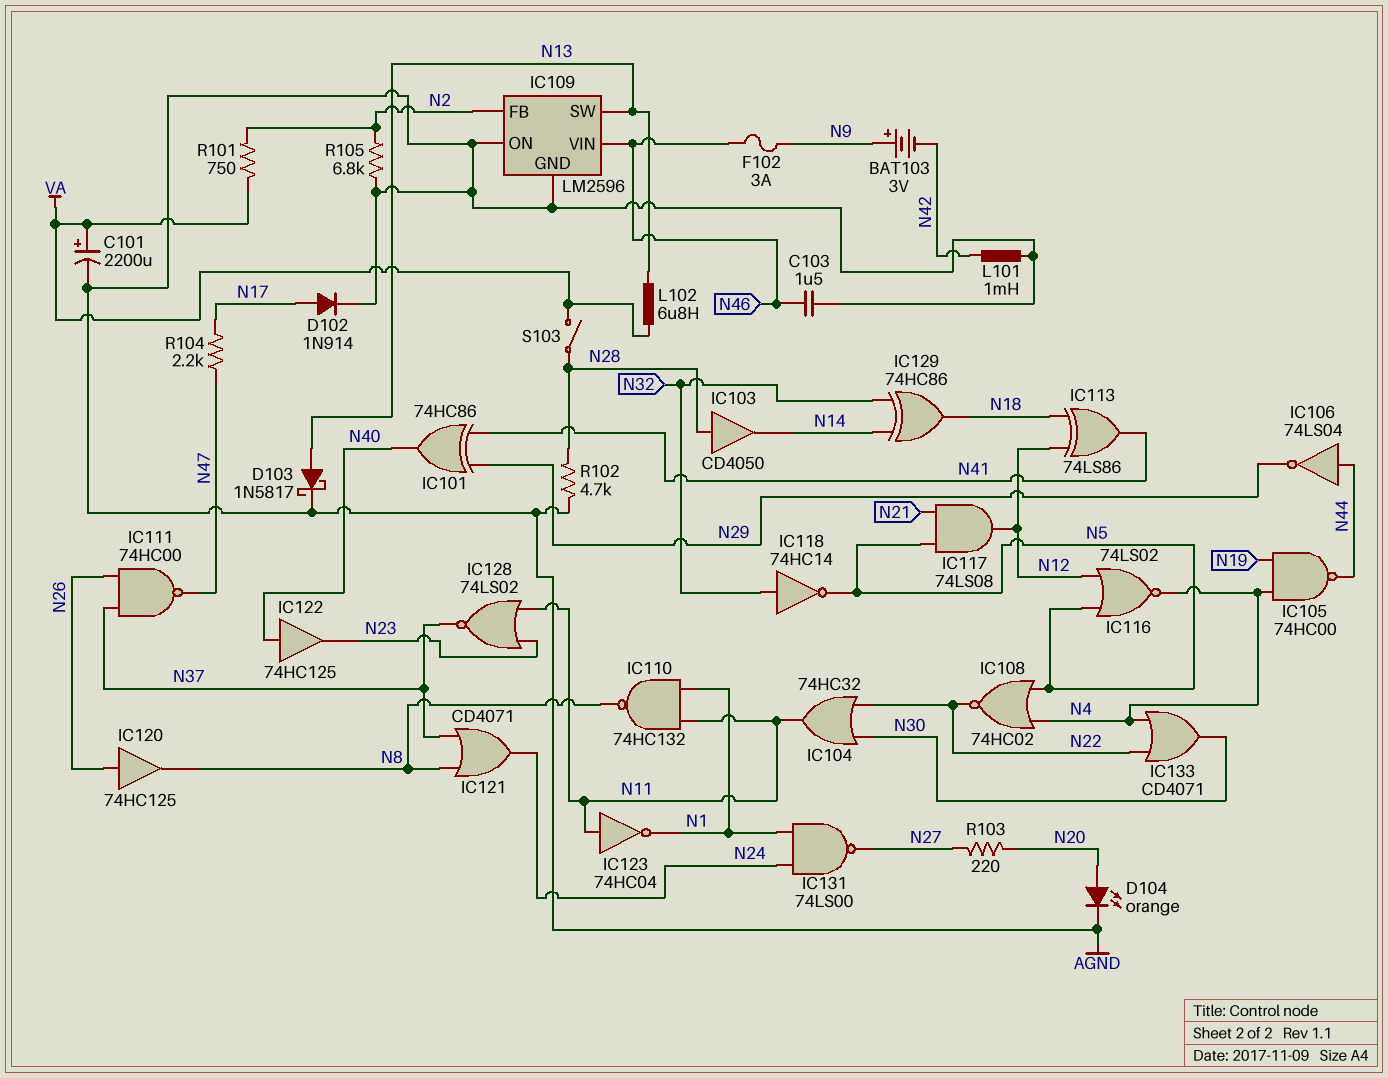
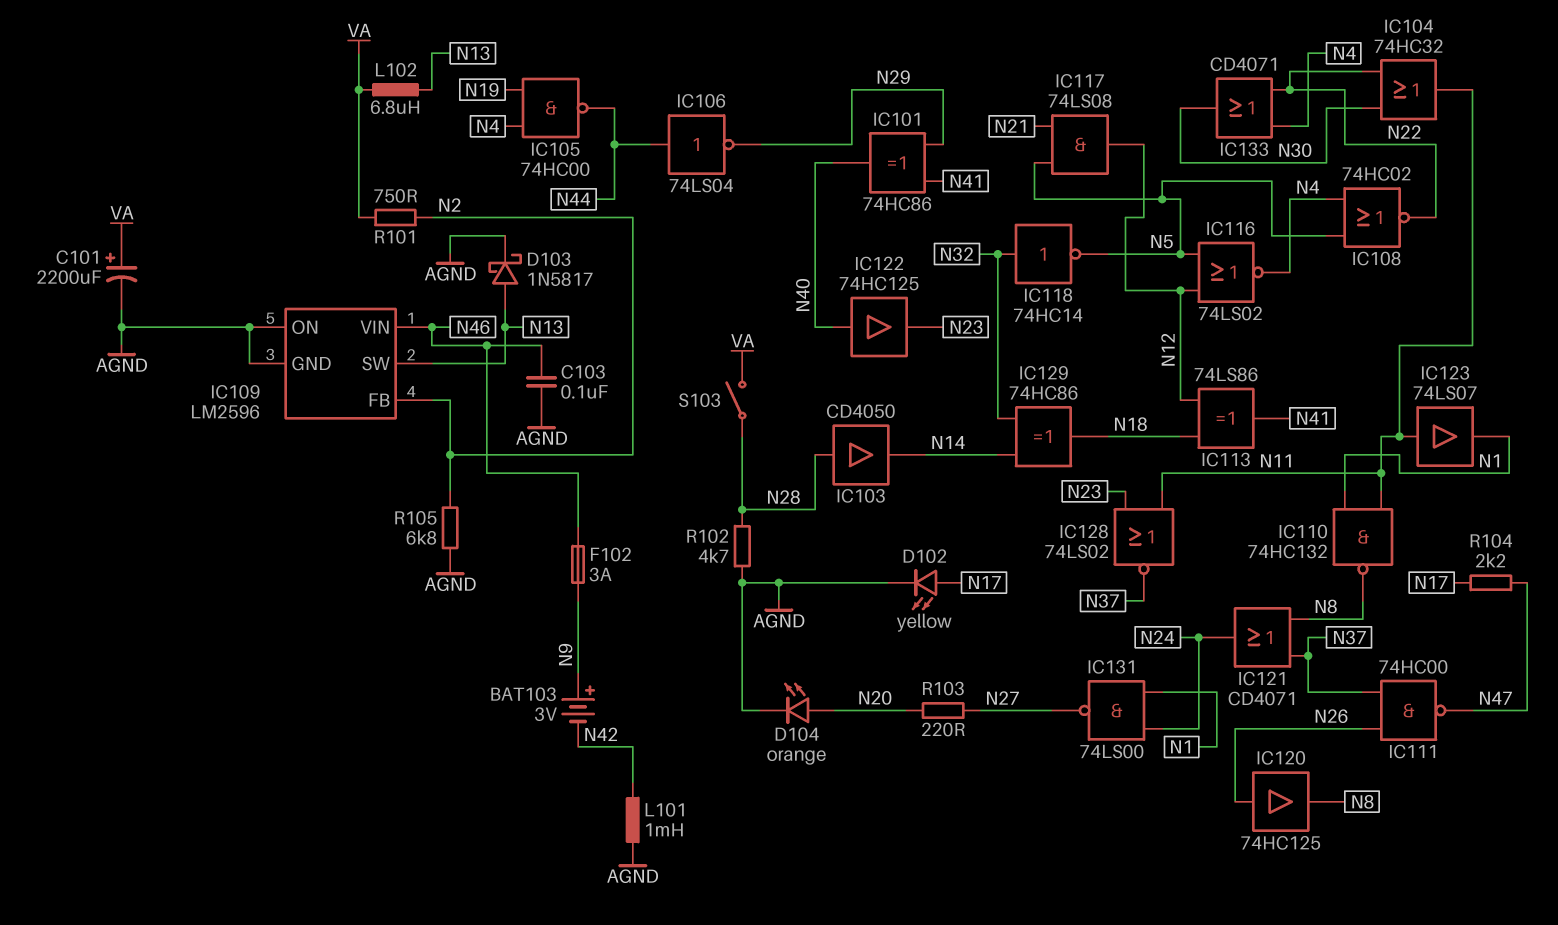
C103: 1.5uF (AGND, N46) -> 100nF (AGND, N46)
D102: diode 1N914 (A N17, K AGND) -> LED yellow (A N17, K AGND)
IC123: NOT 74HC04 (in N11, out N1) -> buffer 74LS07 (in N11, out N1)

